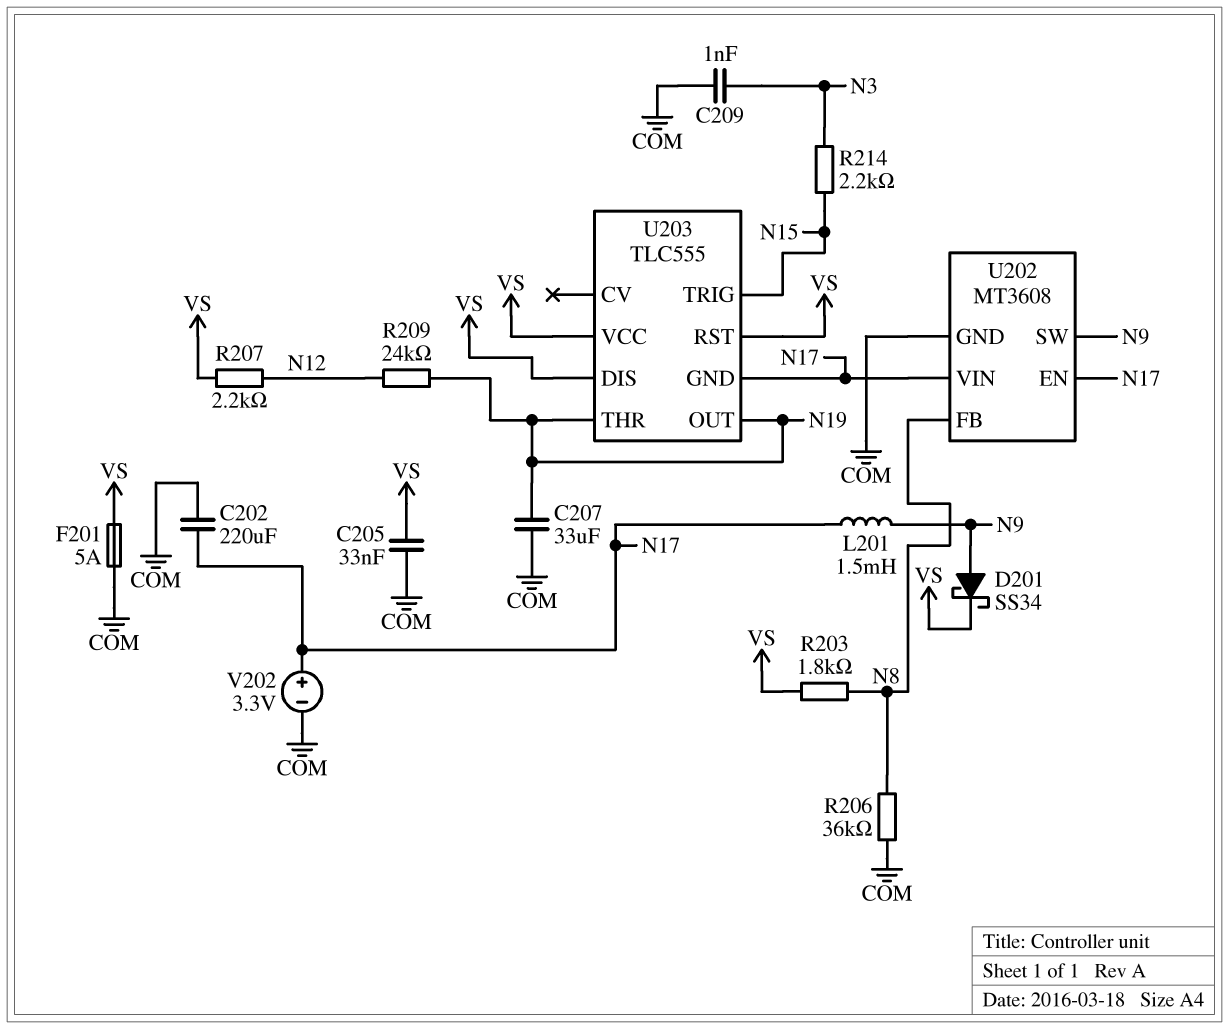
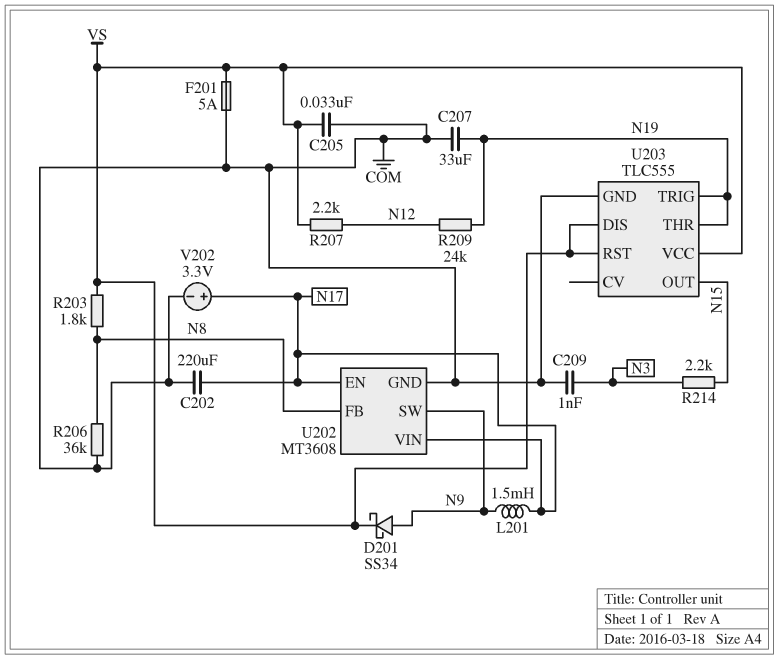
U203 pin GND: N17 -> COM
U203 pin OUT: N19 -> N15
U203 pin TRIG: N15 -> N19

